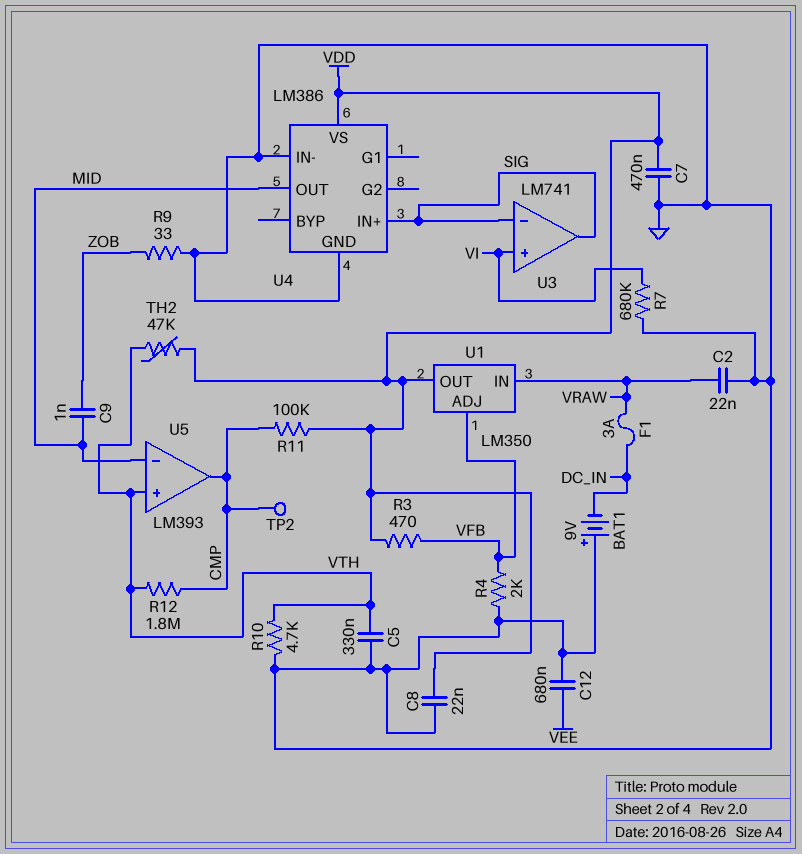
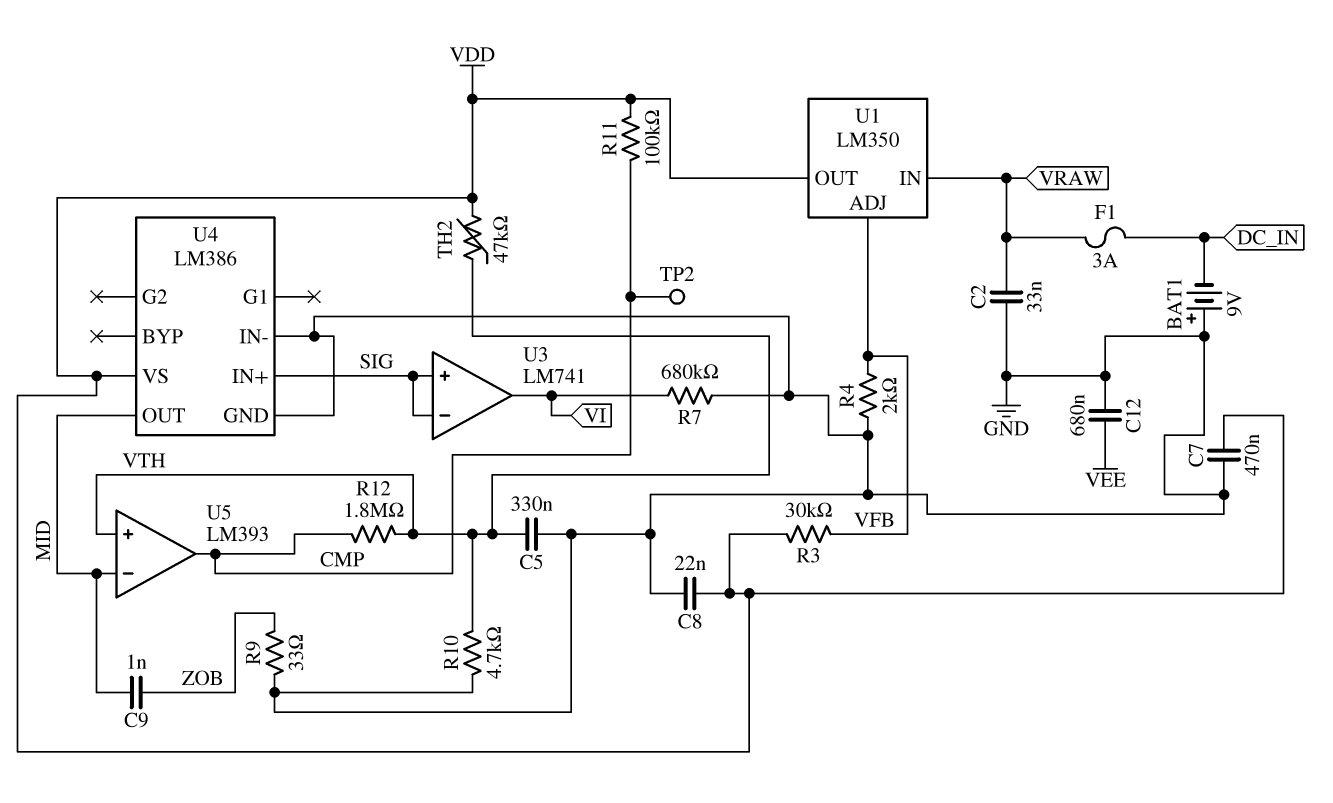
C2: 22nF (GND, VRAW) -> 33nF (GND, VRAW)
R3: 470 (VDD, VFB) -> 30k (VDD, VFB)
U3 pin in+: VI -> SIG
U3 pin out: SIG -> VI

